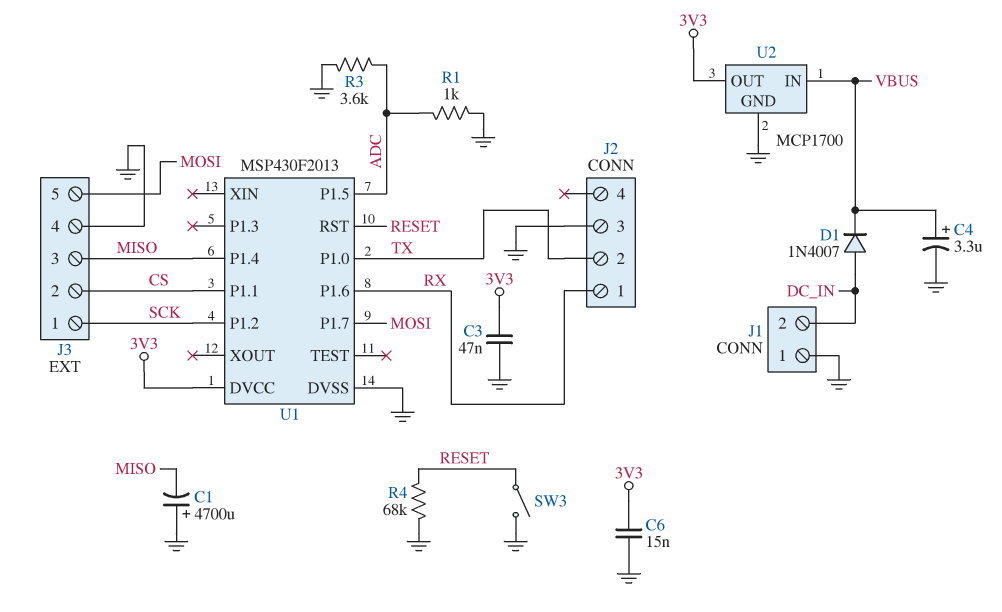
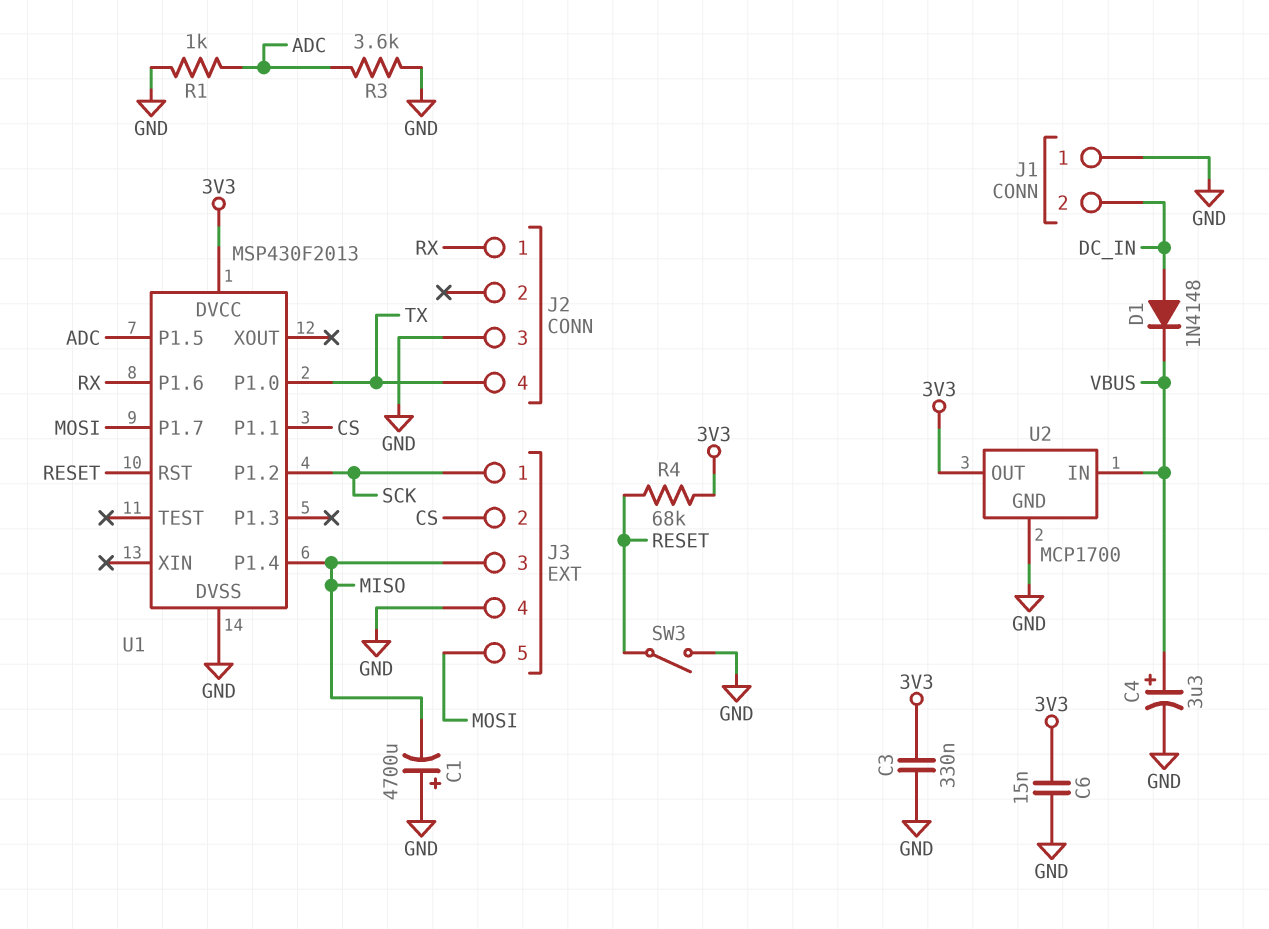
C3: 47nF (3V3, GND) -> 330nF (3V3, GND)
D1: diode 1N4007 (A DC_IN, K VBUS) -> diode 1N4148 (A DC_IN, K VBUS)
J2 pin 2: TX -> none
J2 pin 4: none -> TX
R4: 68k (GND, RESET) -> 68k (3V3, RESET)

